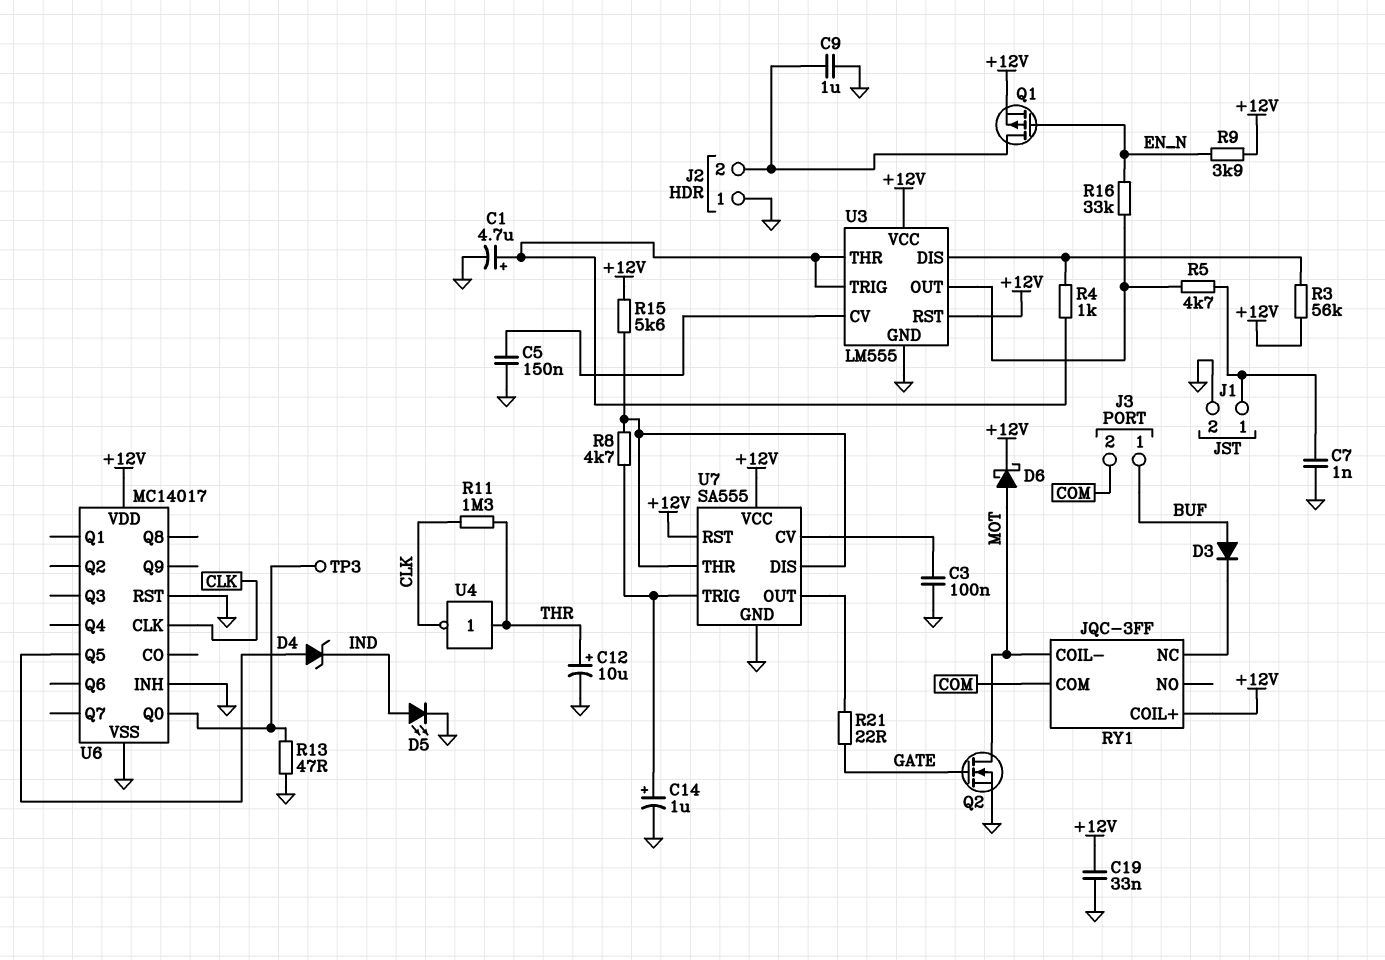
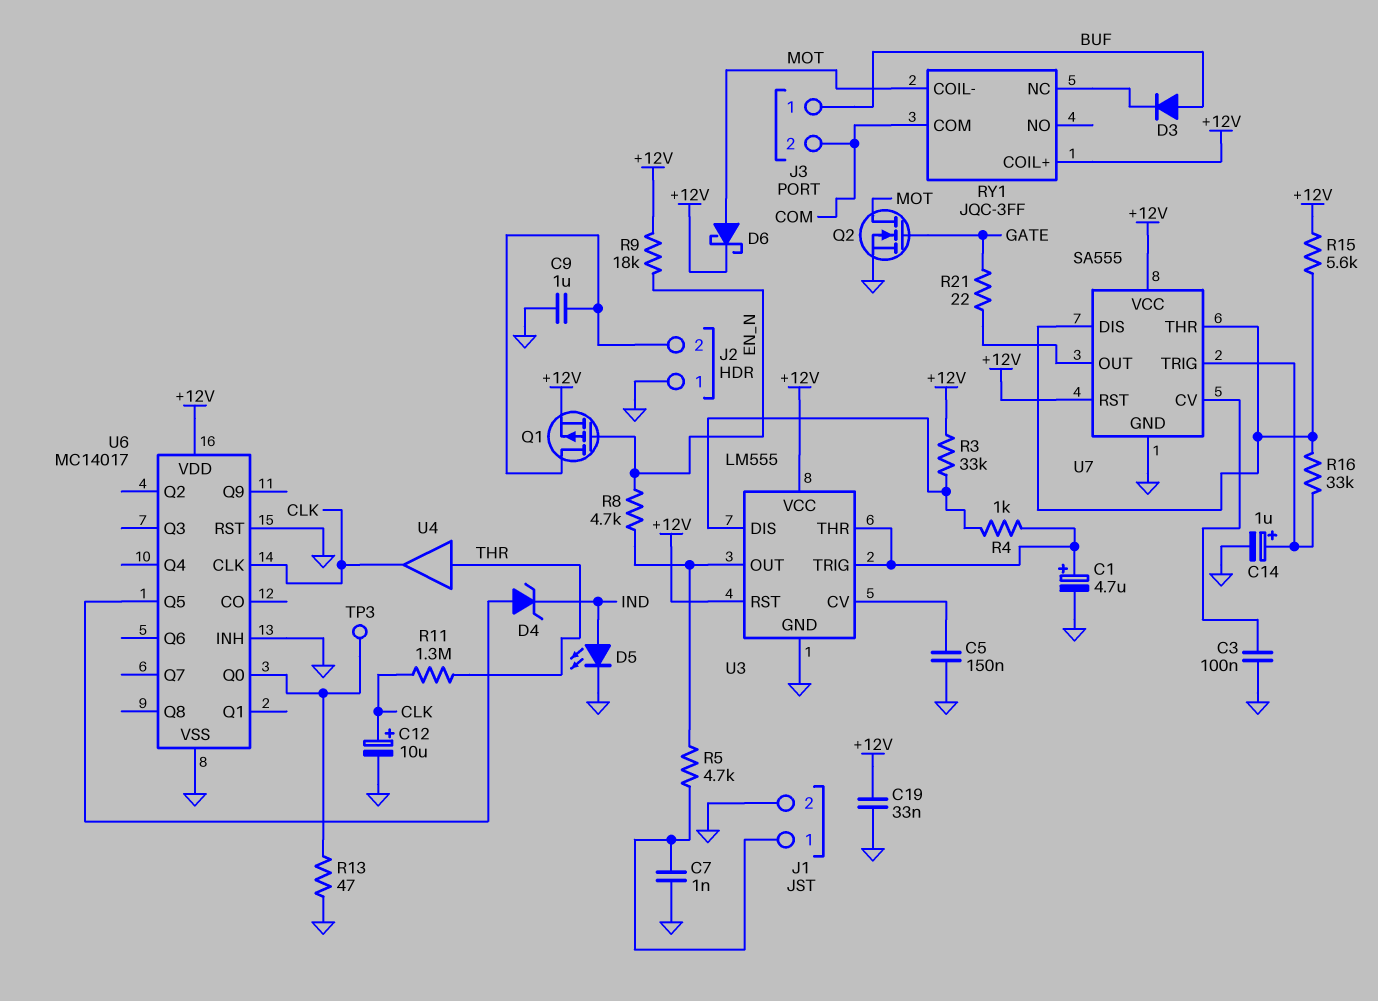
C12: 10uF (plus THR, minus GND) -> 10uF (plus CLK, minus GND)
R3: 56k (+12V, U3/DIS) -> 33k (+12V, U3/DIS)
R8: 4.7k (U7/DIS, U7/TRIG) -> 4.7k (EN_N, U3/OUT)
R9: 3.9k (+12V, EN_N) -> 18k (+12V, EN_N)
R16: 33k (EN_N, U3/OUT) -> 33k (U7/DIS, U7/TRIG)
U4: NOT (in THR, out CLK) -> buffer (in THR, out CLK)

